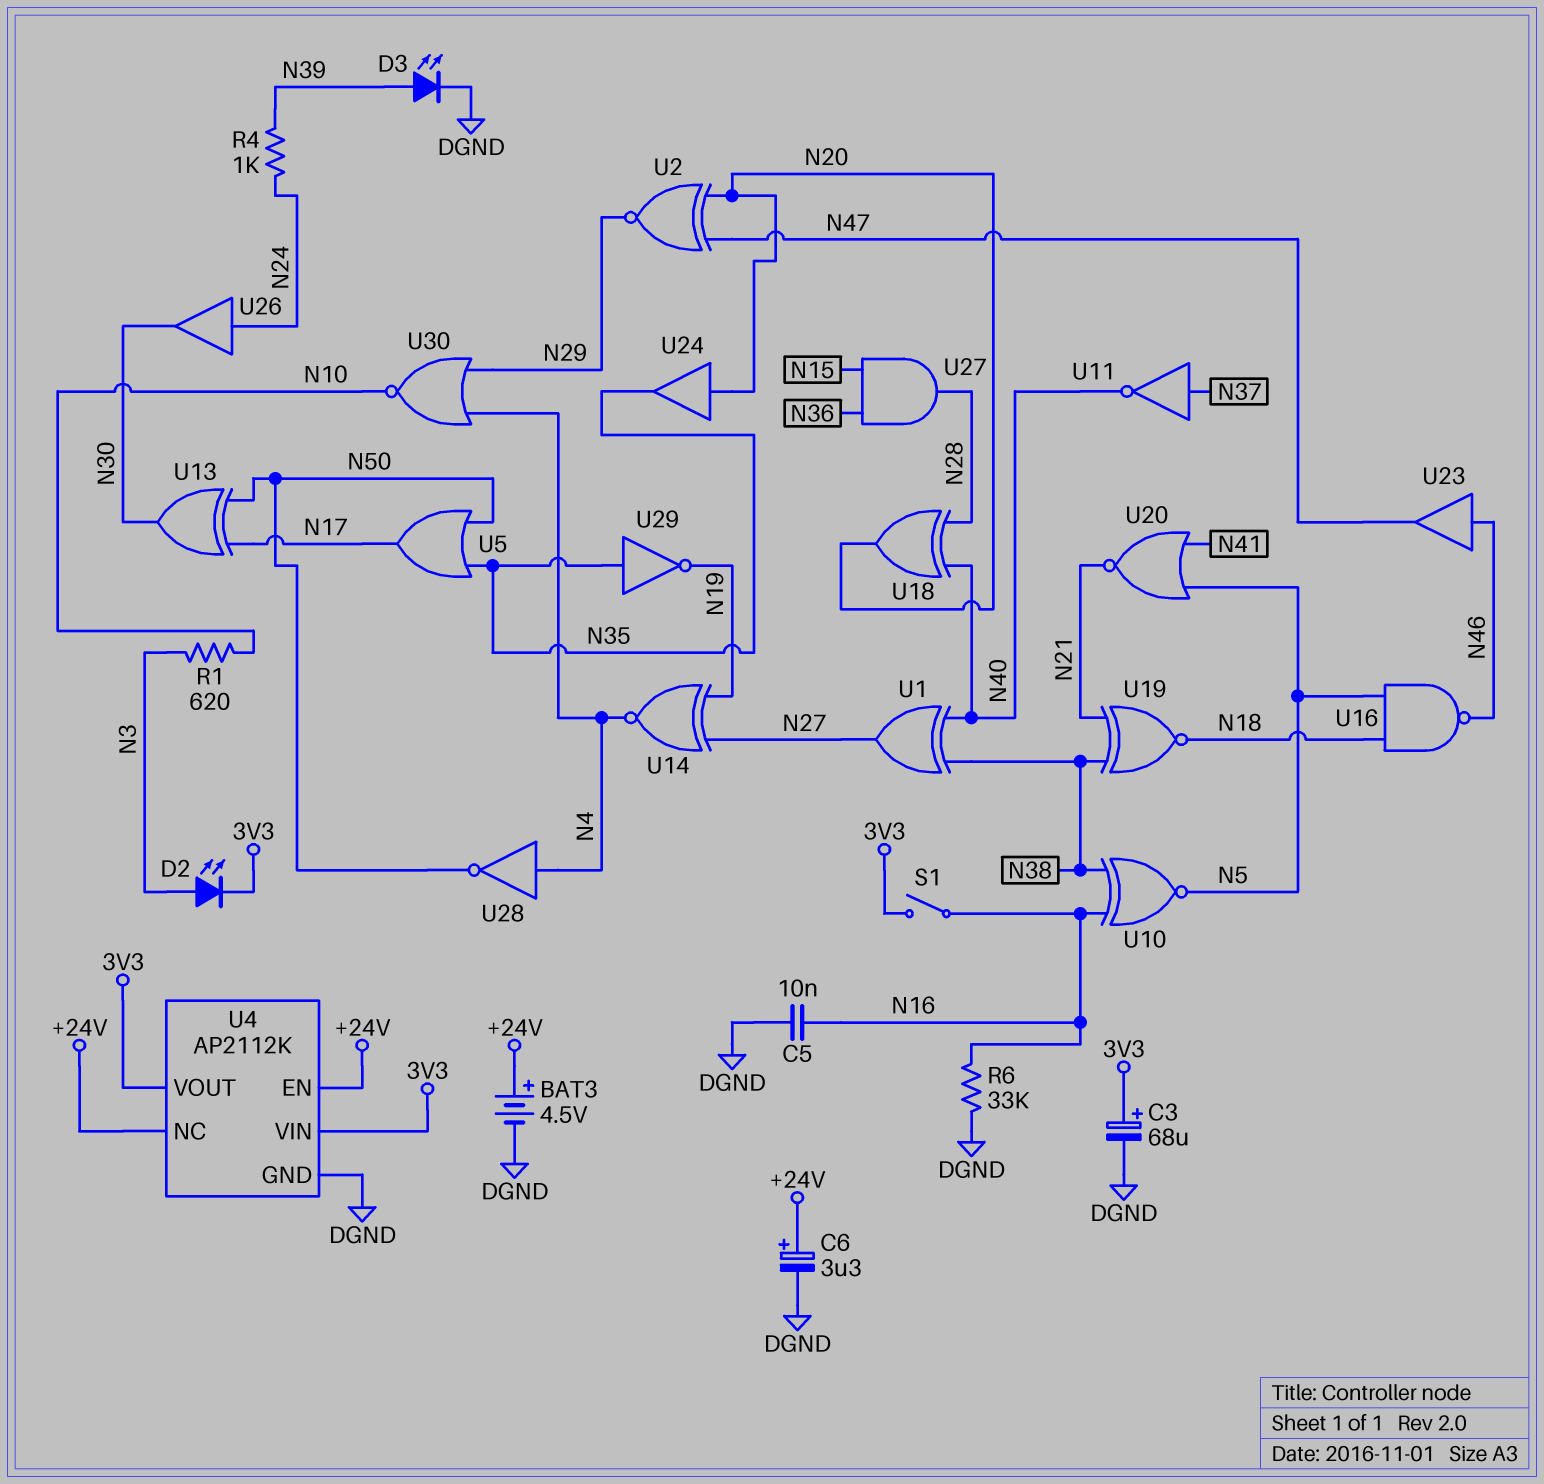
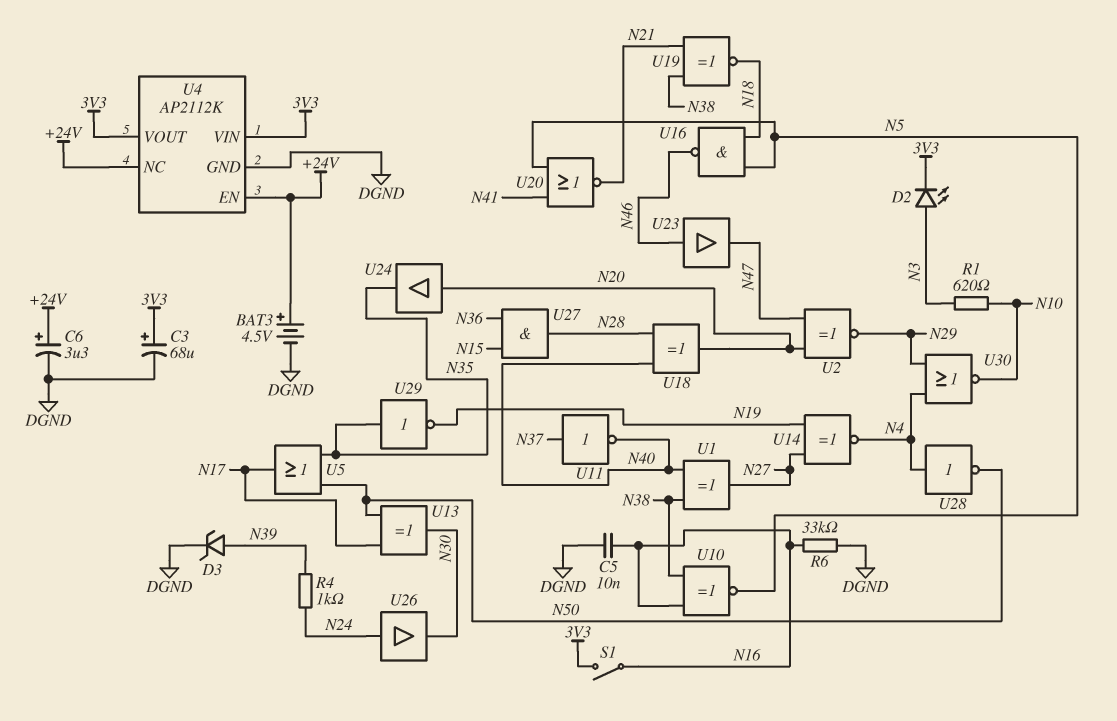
D3: LED (A N39, K DGND) -> zener (A N39, K DGND)

